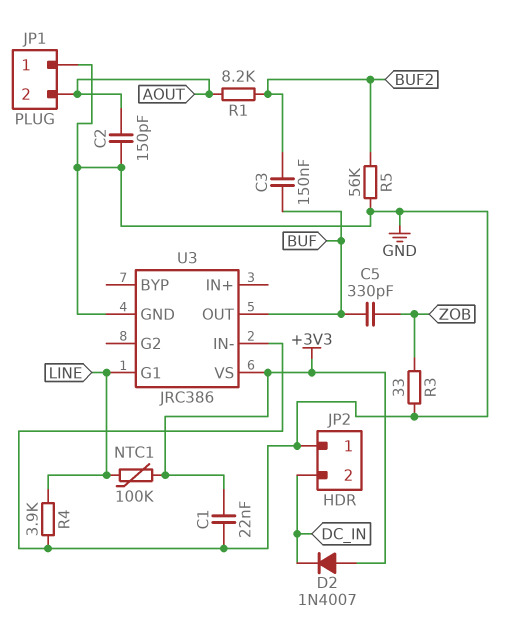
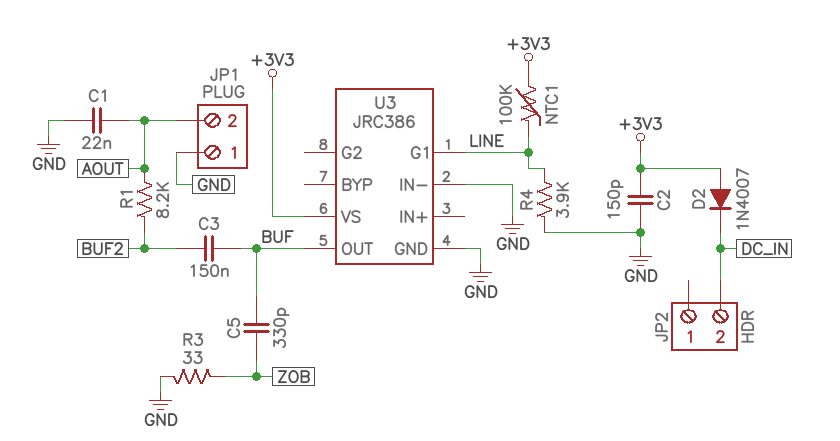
C1: 22nF (+3V3, GND) -> 22nF (AOUT, GND)
C2: 150pF (AOUT, GND) -> 150pF (+3V3, GND)
JP2 pin 1: GND -> none
R5: 56k (BUF2, GND) -> none

